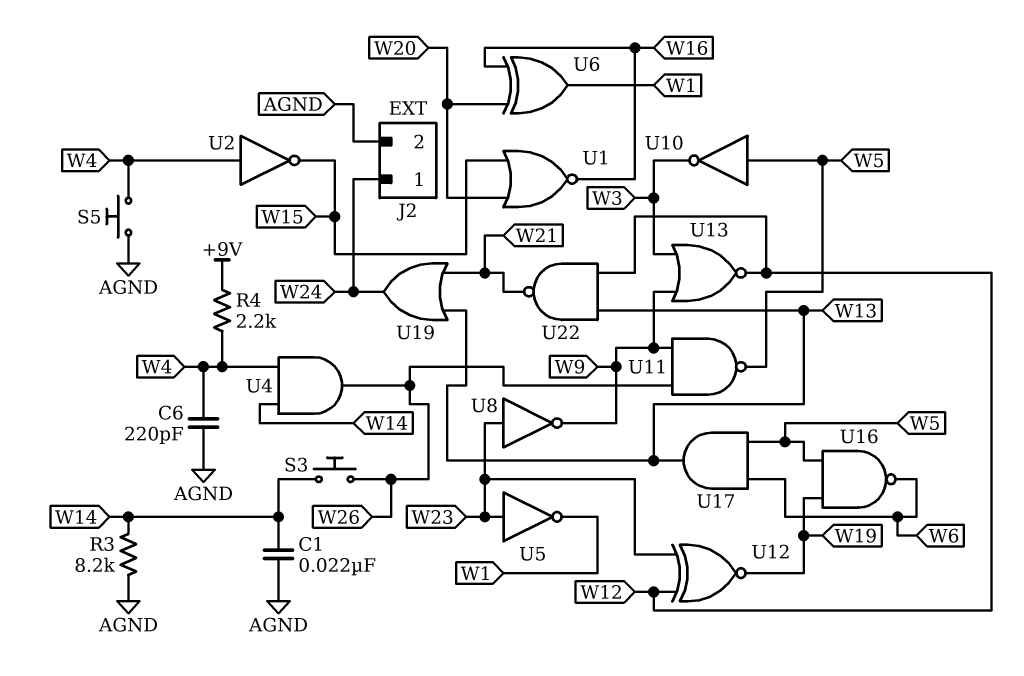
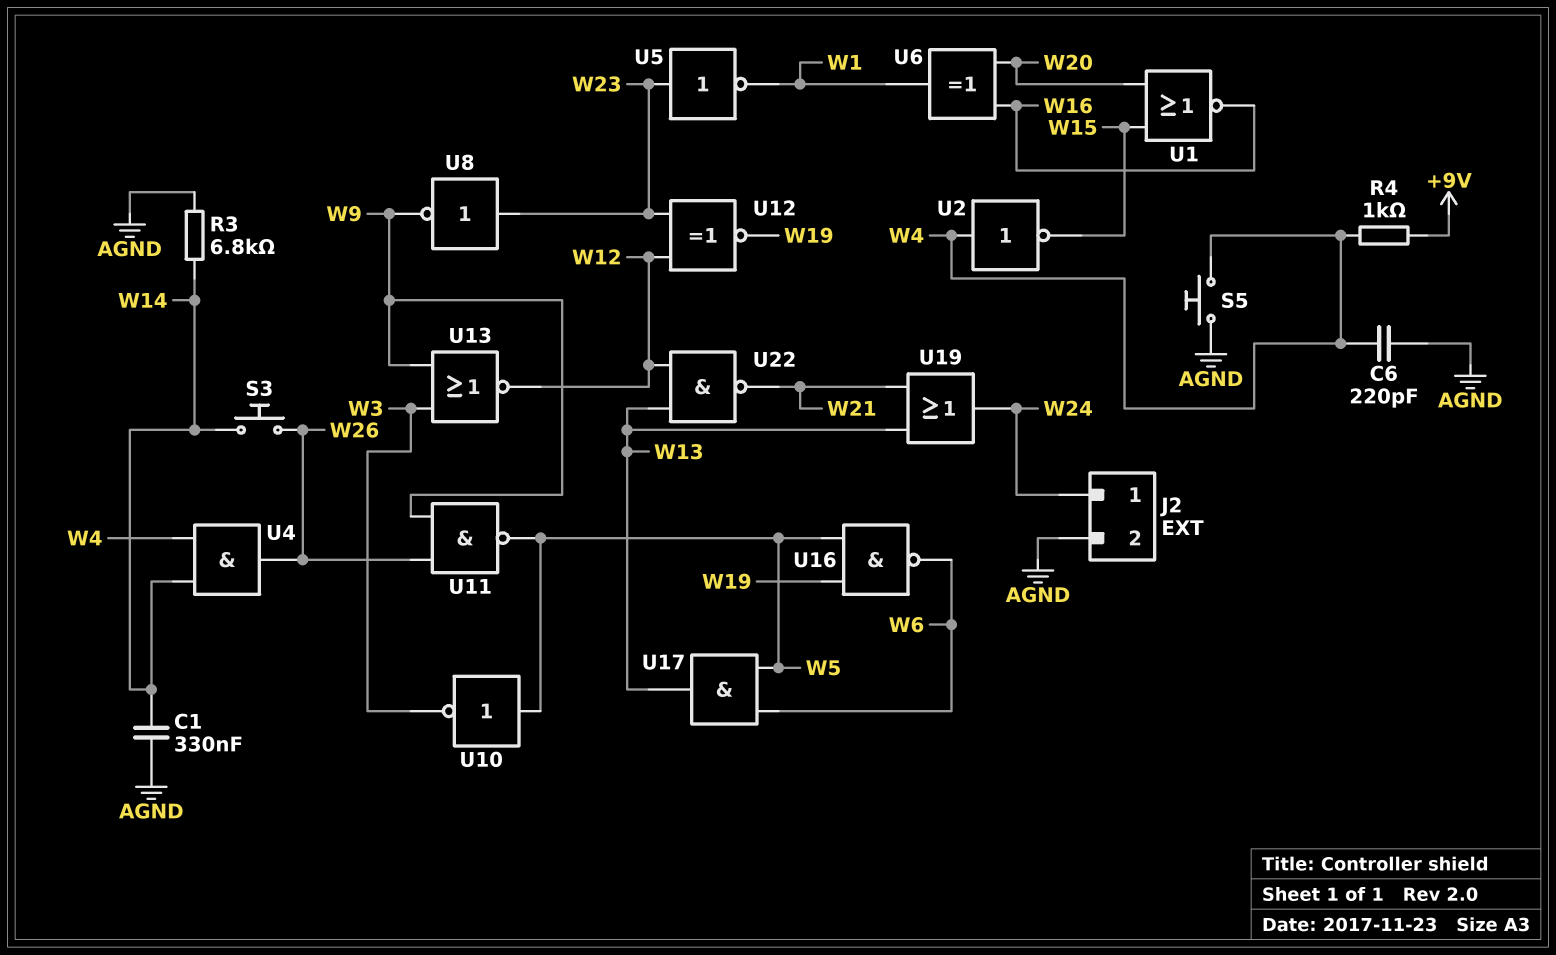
C1: 22nF (AGND, W14) -> 330nF (AGND, W14)
R3: 8.2k (AGND, W14) -> 6.8k (AGND, W14)
R4: 2.2k (+9V, W4) -> 1k (+9V, W4)

